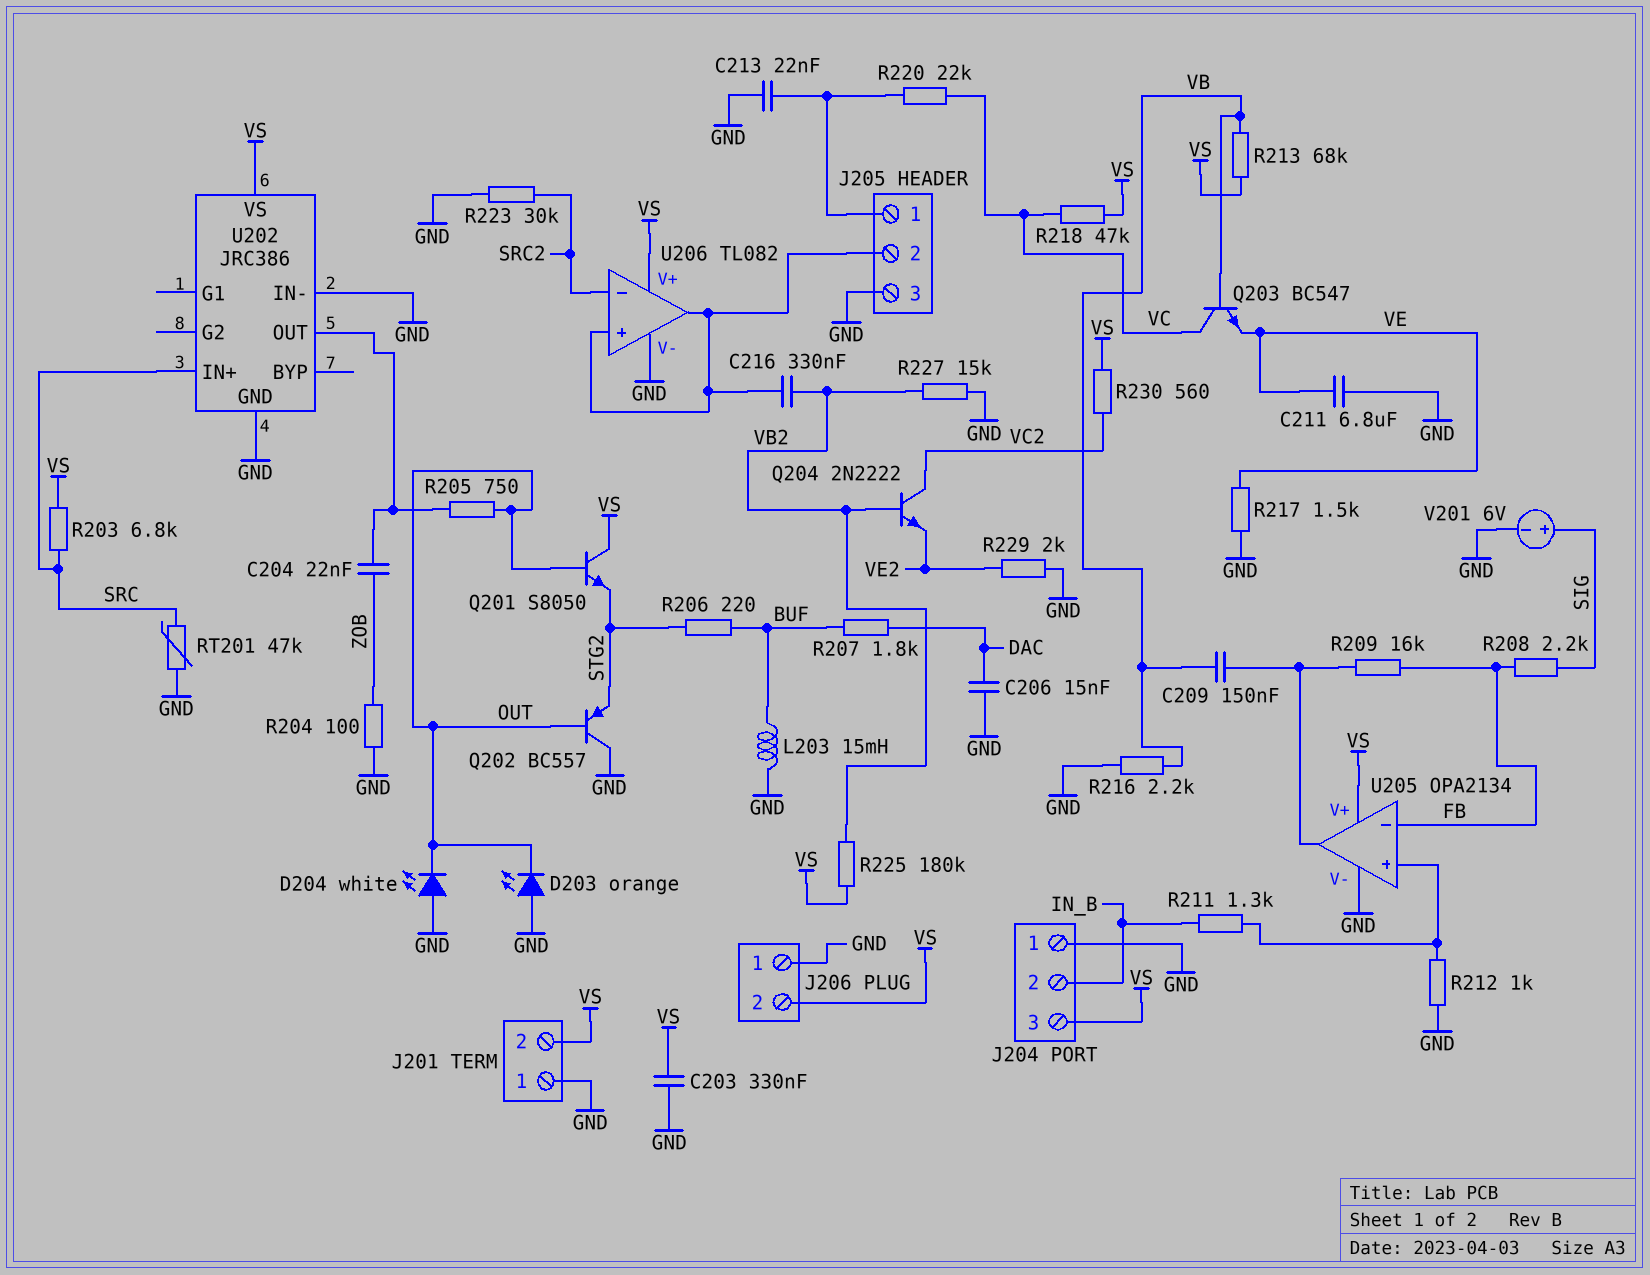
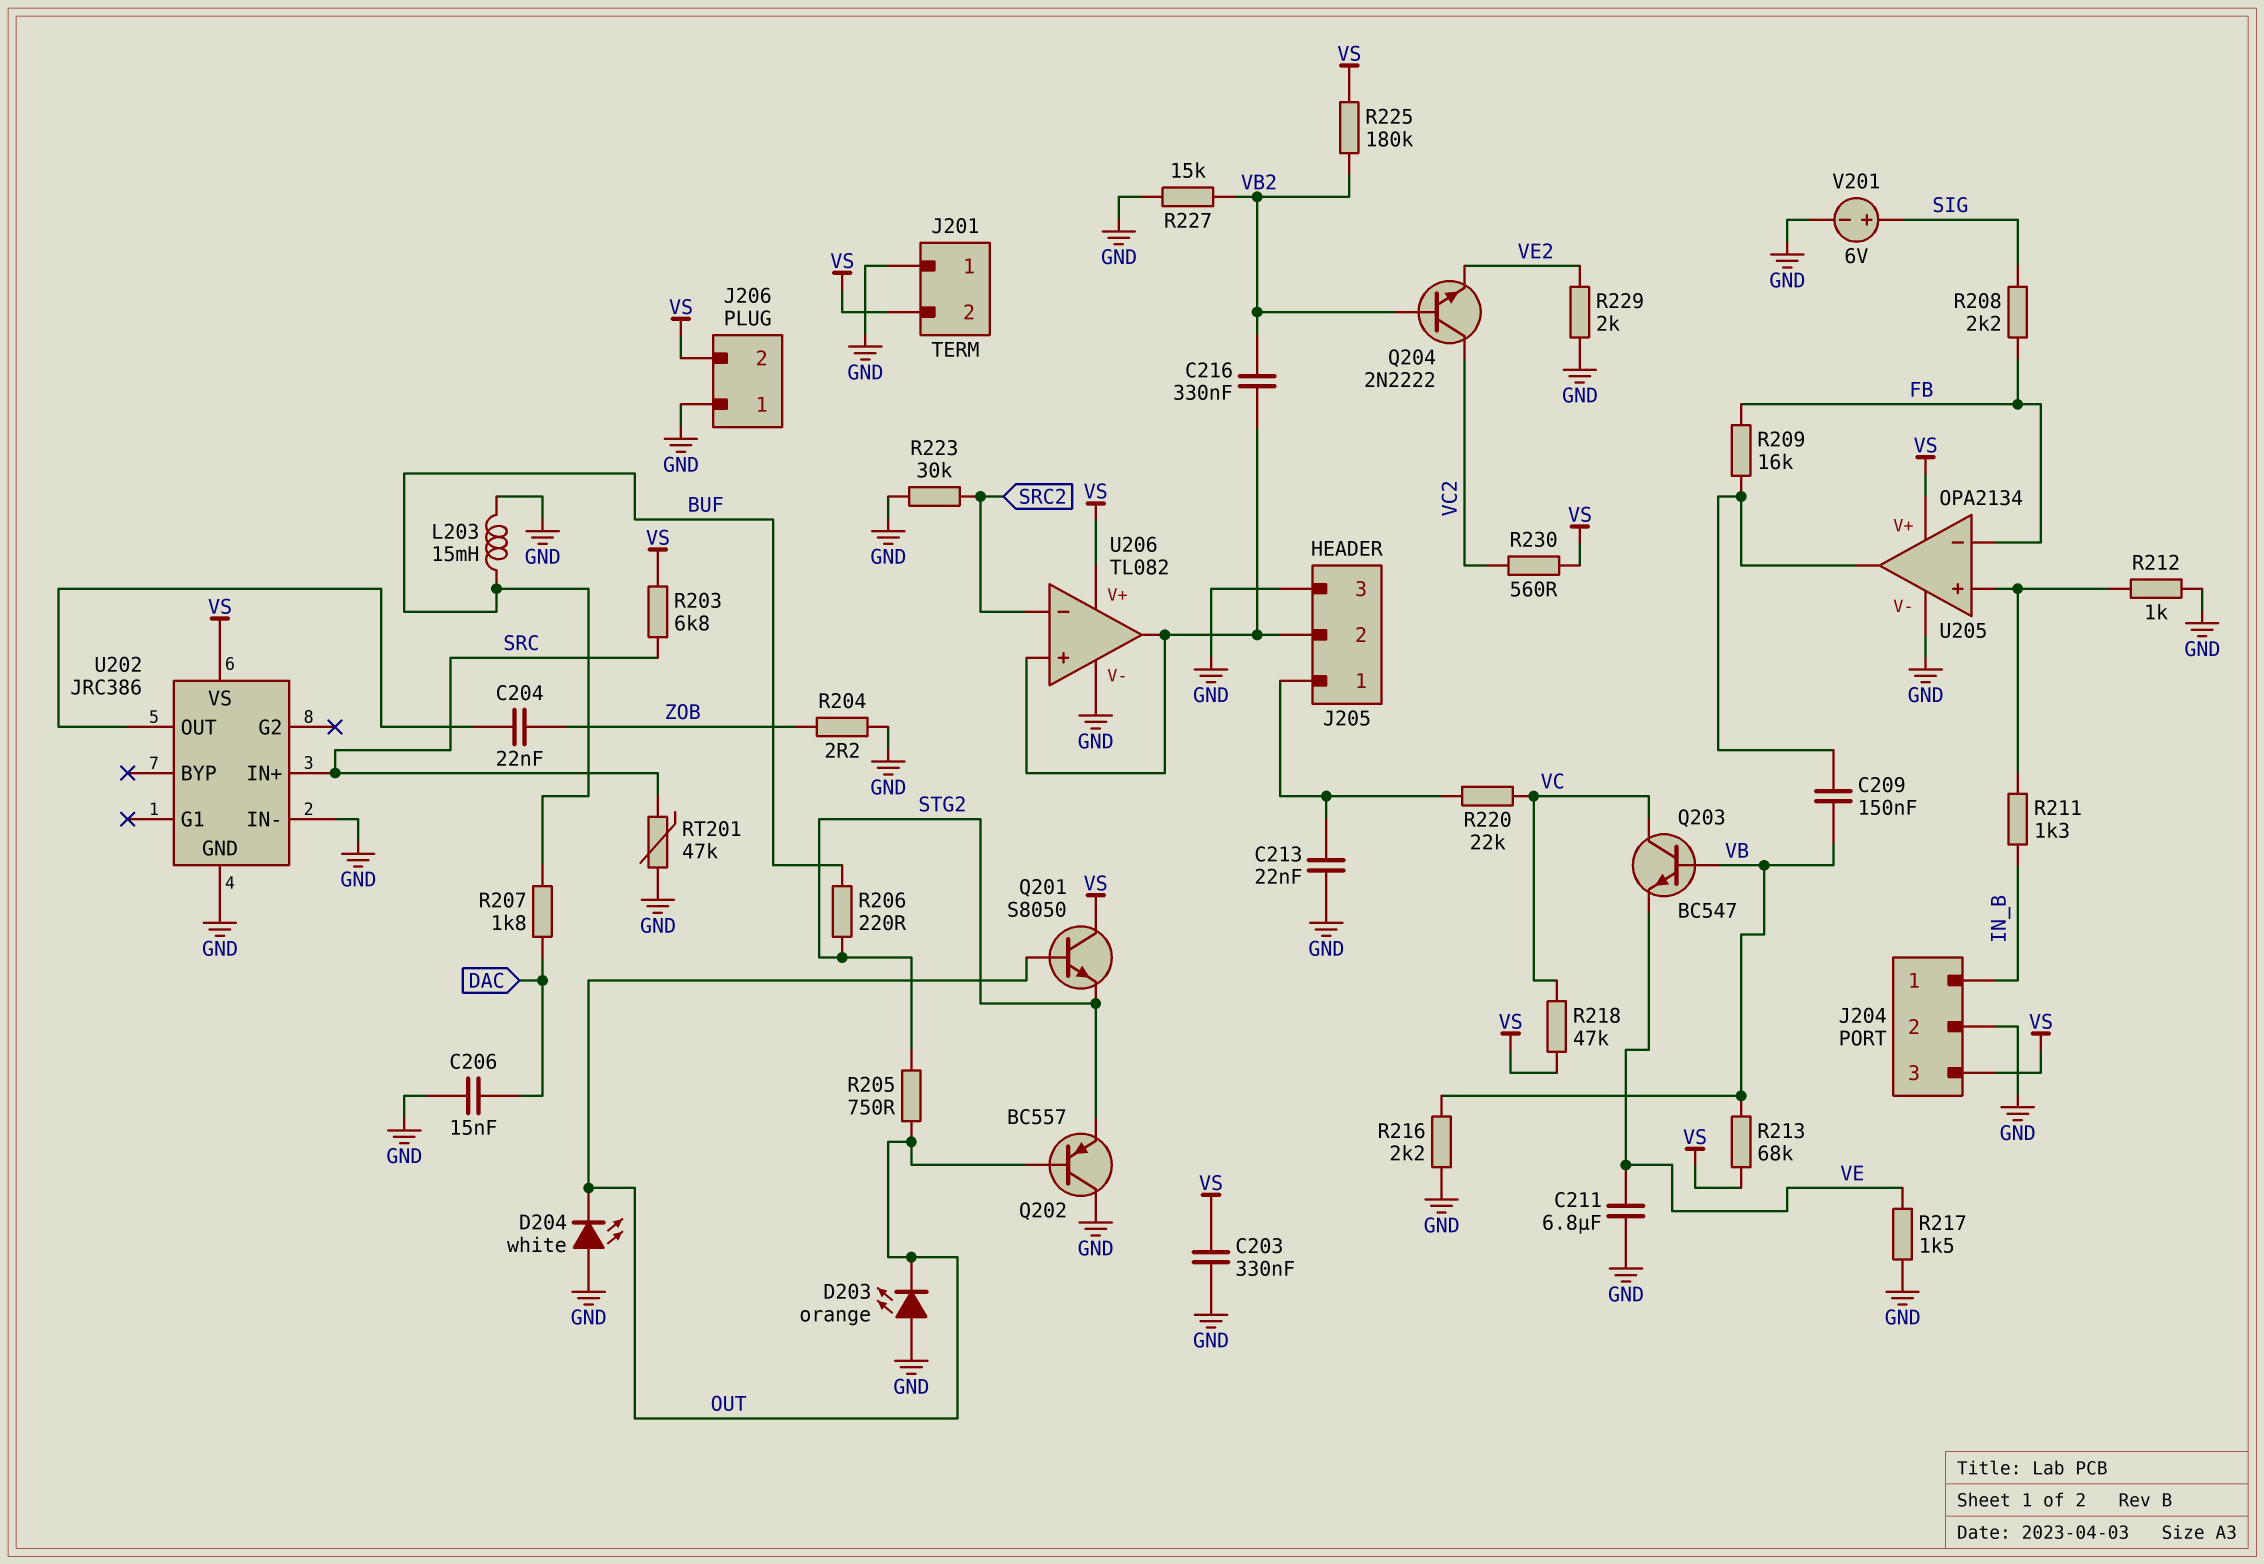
J204 pin 1: GND -> IN_B
J204 pin 2: IN_B -> GND
R204: 100 (GND, ZOB) -> 2.2 (GND, ZOB)
R205: 750 (OUT, U202/OUT) -> 750 (OUT, STG2)

